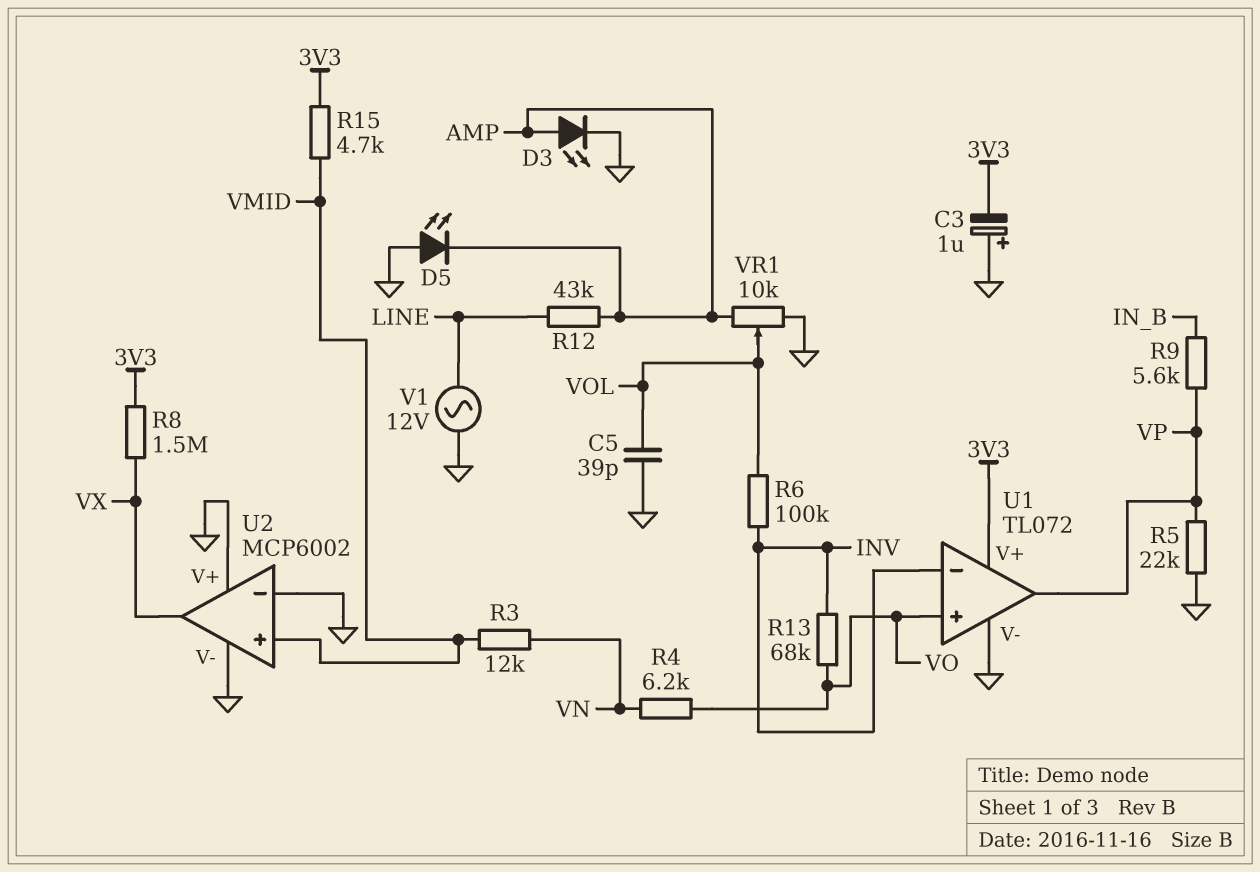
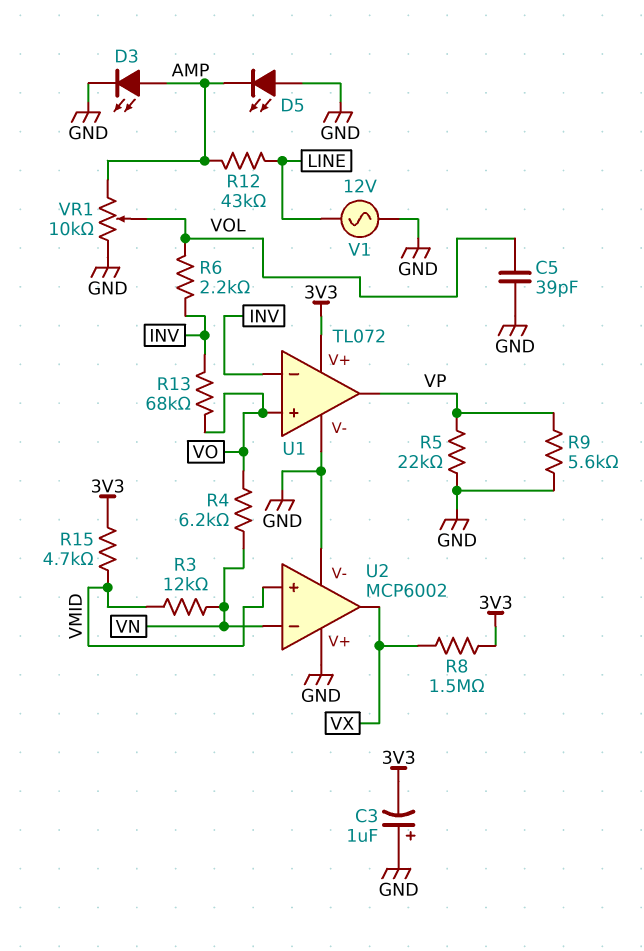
R6: 100k (INV, VOL) -> 2.2k (INV, VOL)
R9: 5.6k (IN_B, VP) -> 5.6k (GND, VP)
U2 pin in-: GND -> VN

